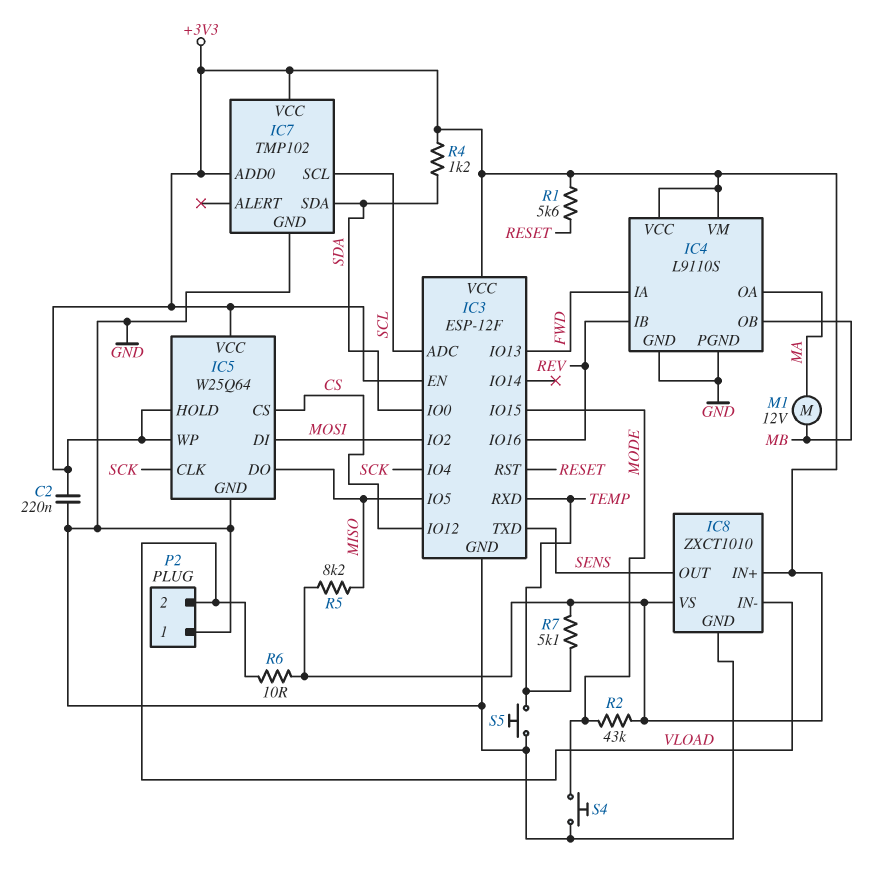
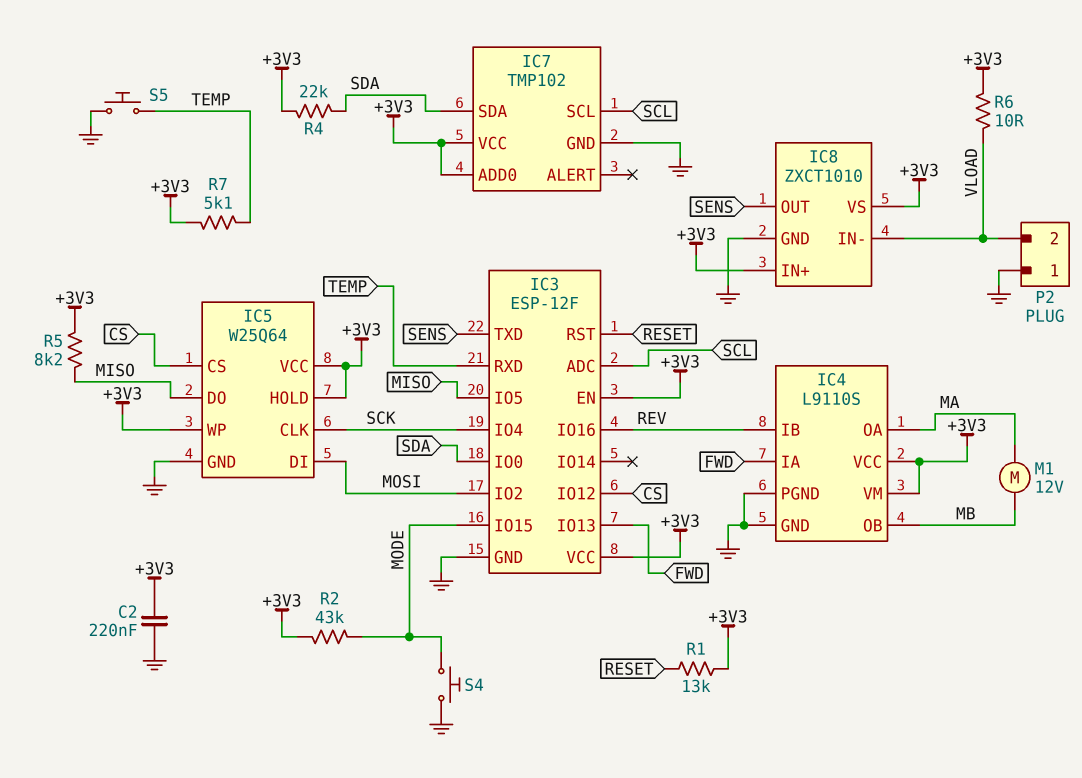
R1: 5.6k (+3V3, RESET) -> 13k (+3V3, RESET)
R4: 1.2k (+3V3, SDA) -> 22k (+3V3, SDA)

